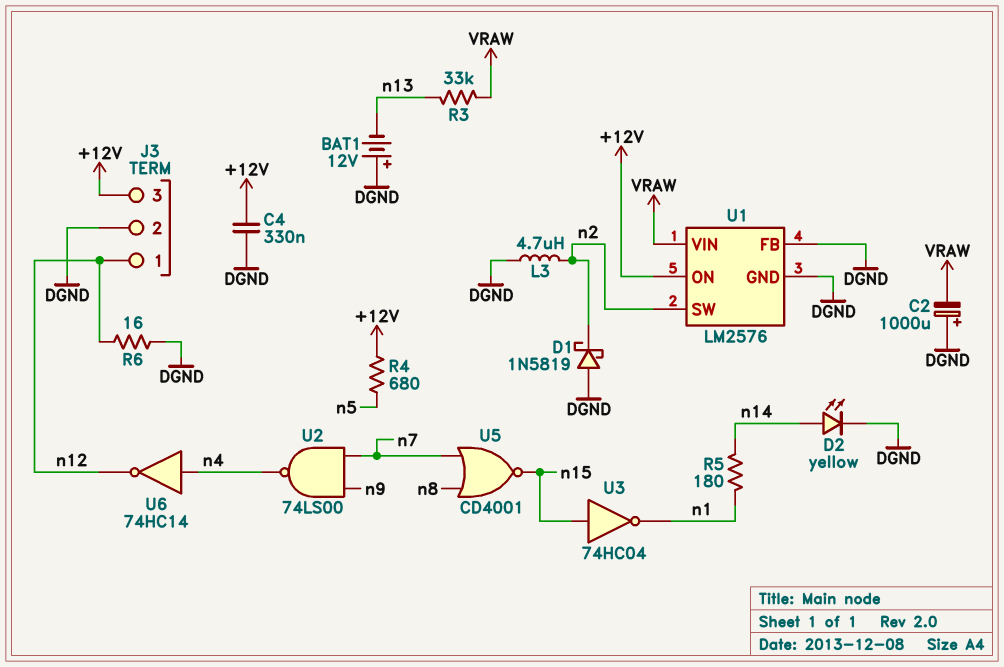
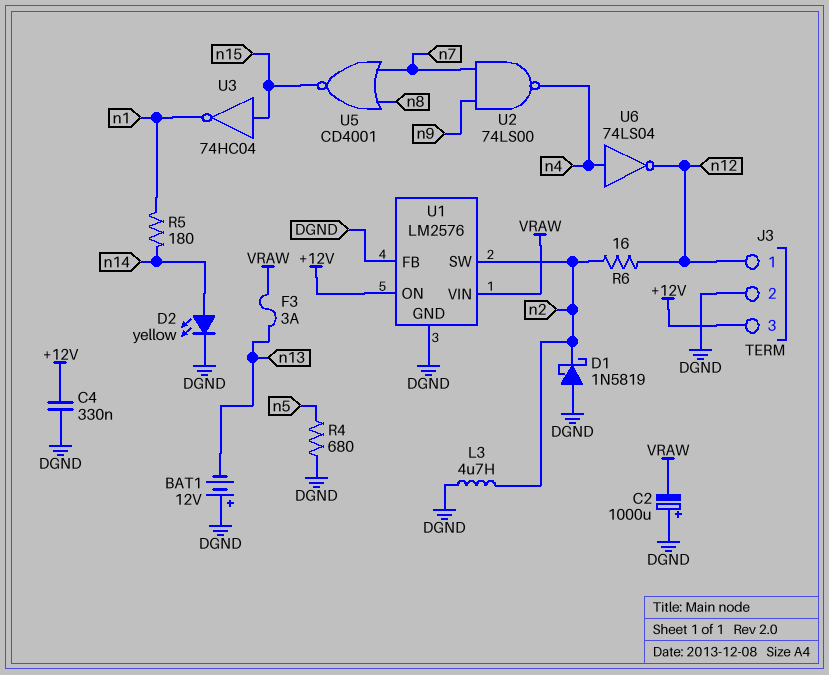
F3: none -> 3A (VRAW, n13)
R3: 33k (VRAW, n13) -> none
R4: 680 (+12V, n5) -> 680 (DGND, n5)
R6: 16 (DGND, n12) -> 16 (n2, n12)
U6: NOT 74HC14 (in n4, out n12) -> NOT 74LS04 (in n4, out n12)

